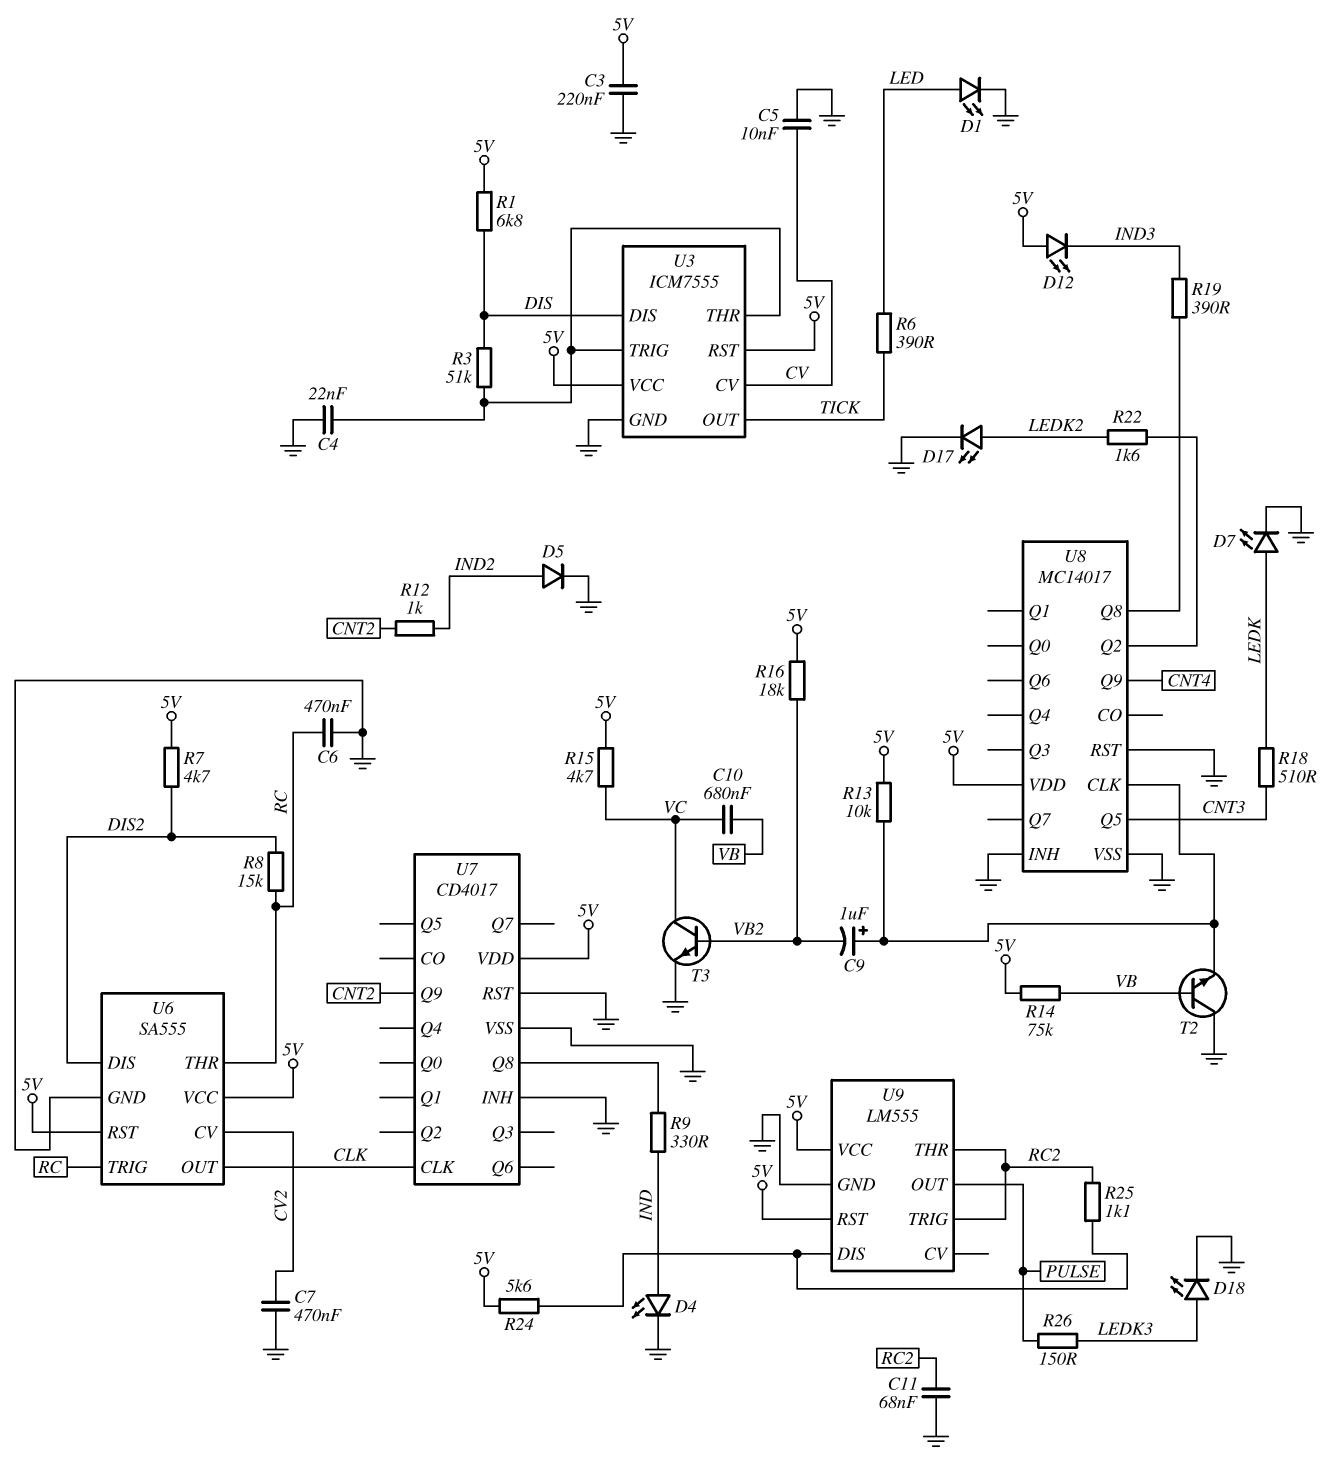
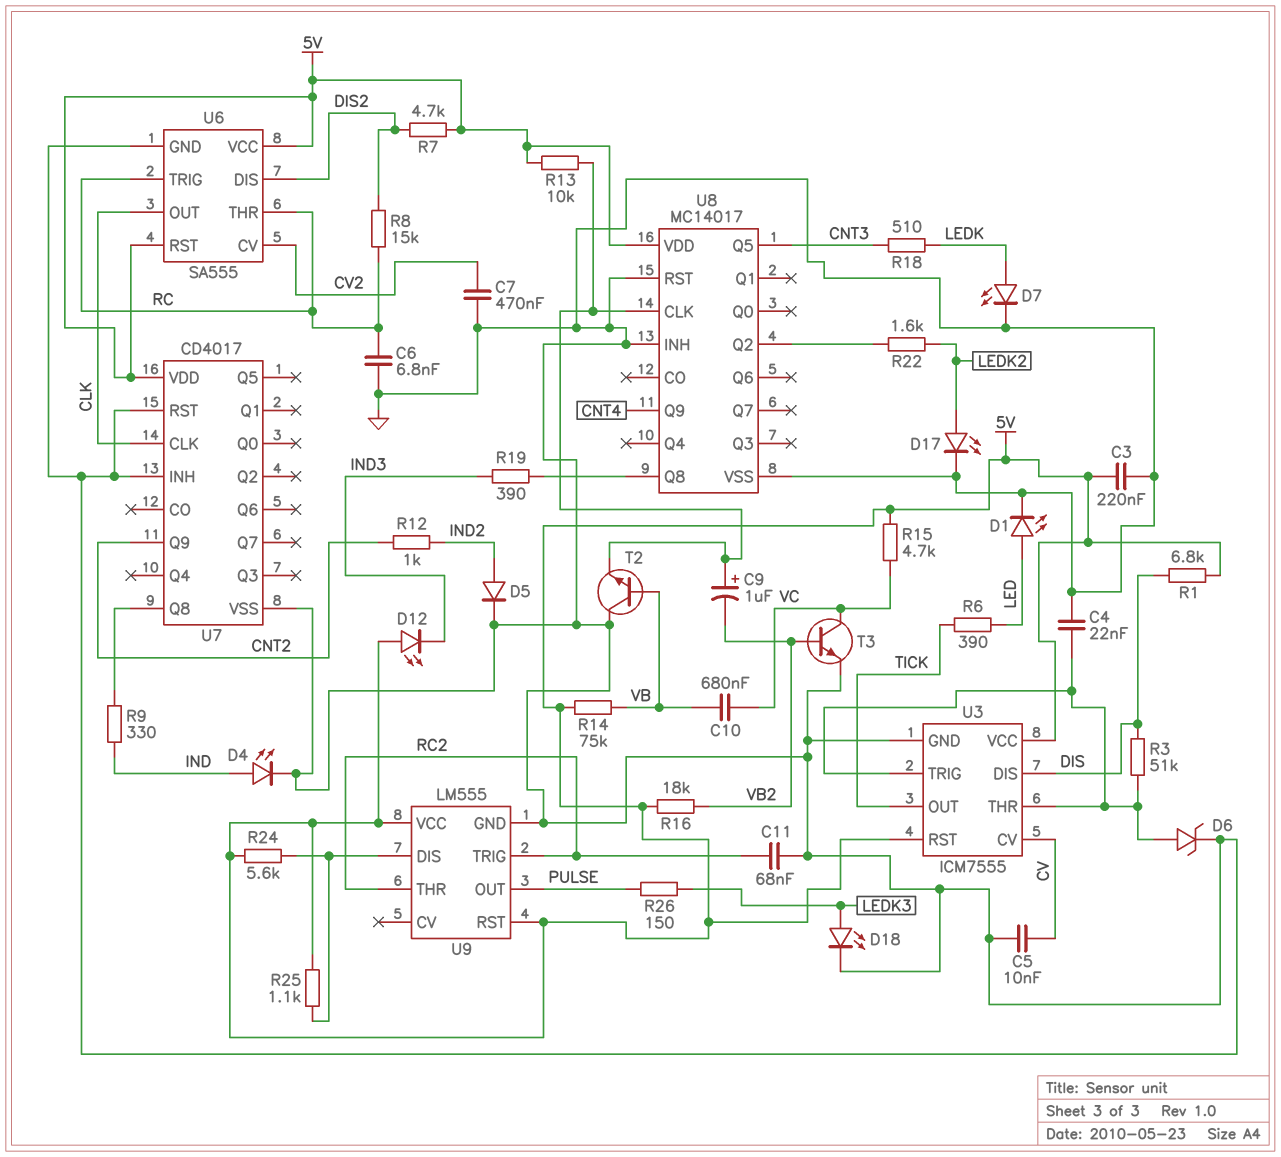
C6: 470nF (GND, RC) -> 6.8nF (GND, RC)
D6: none -> zener (A U3/THR, K GND)
R25: 1.1k (RC2, U9/DIS) -> 1.1k (5V, U9/DIS)

